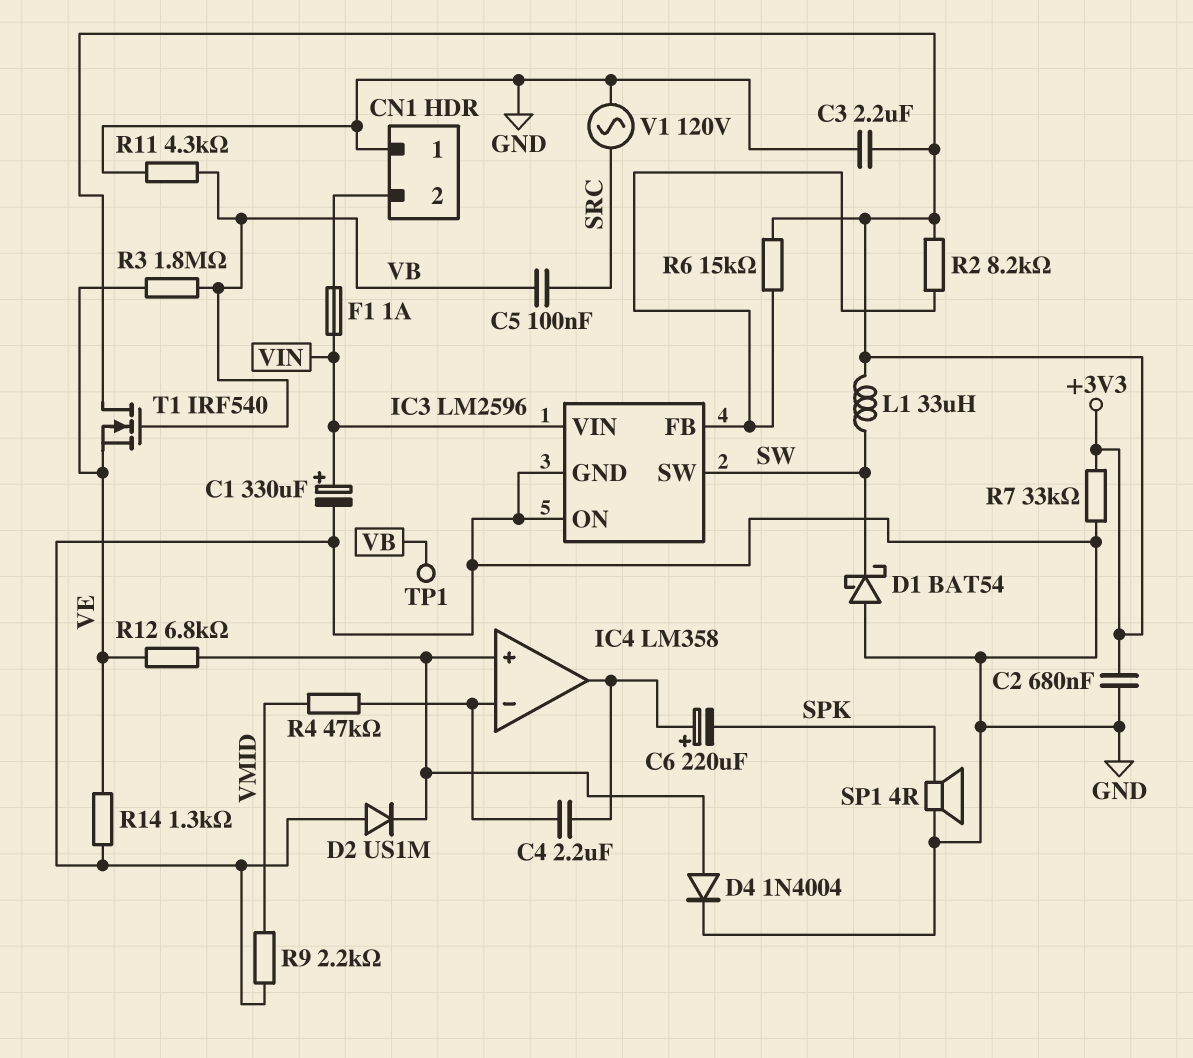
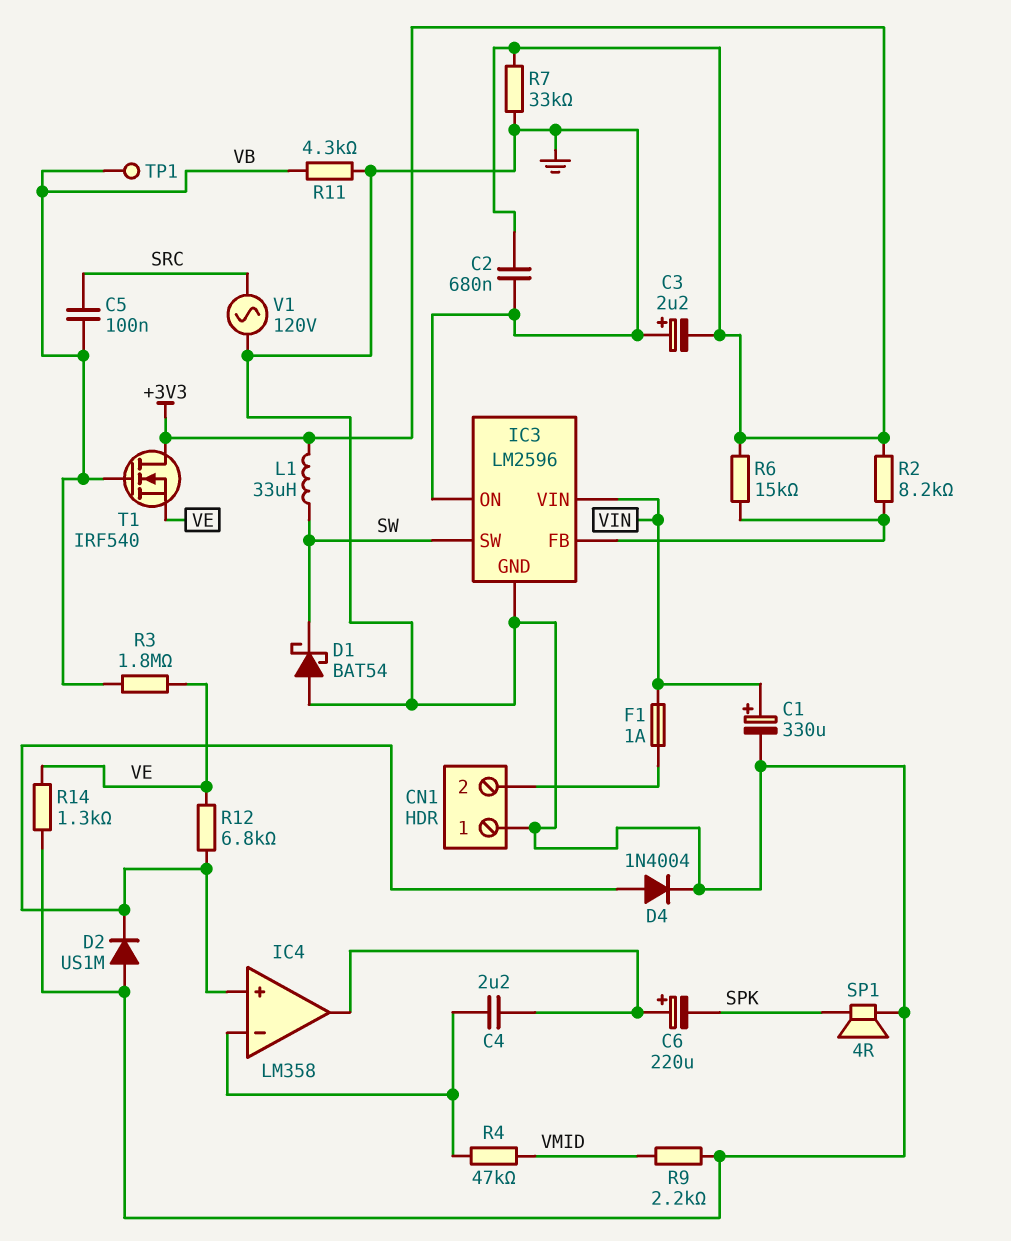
C3: 2.2uF (+3V3, GND) -> 2.2uF (plus GND, minus +3V3)

